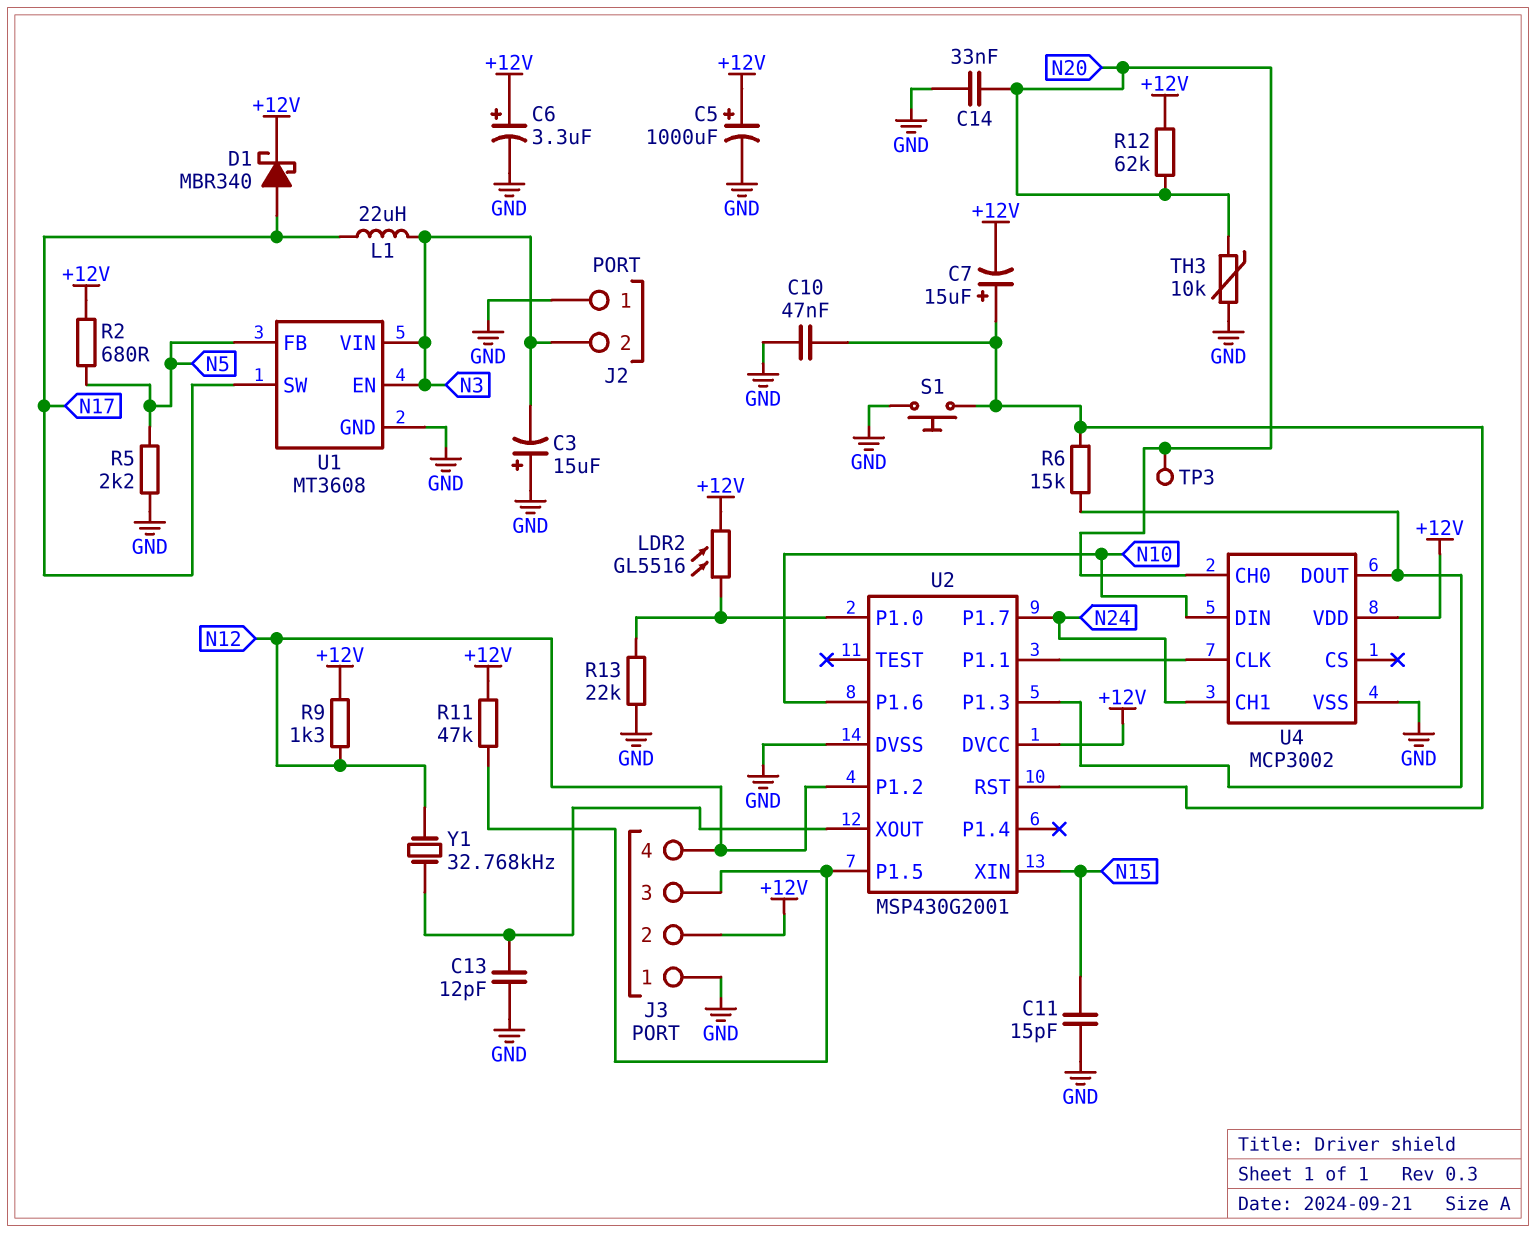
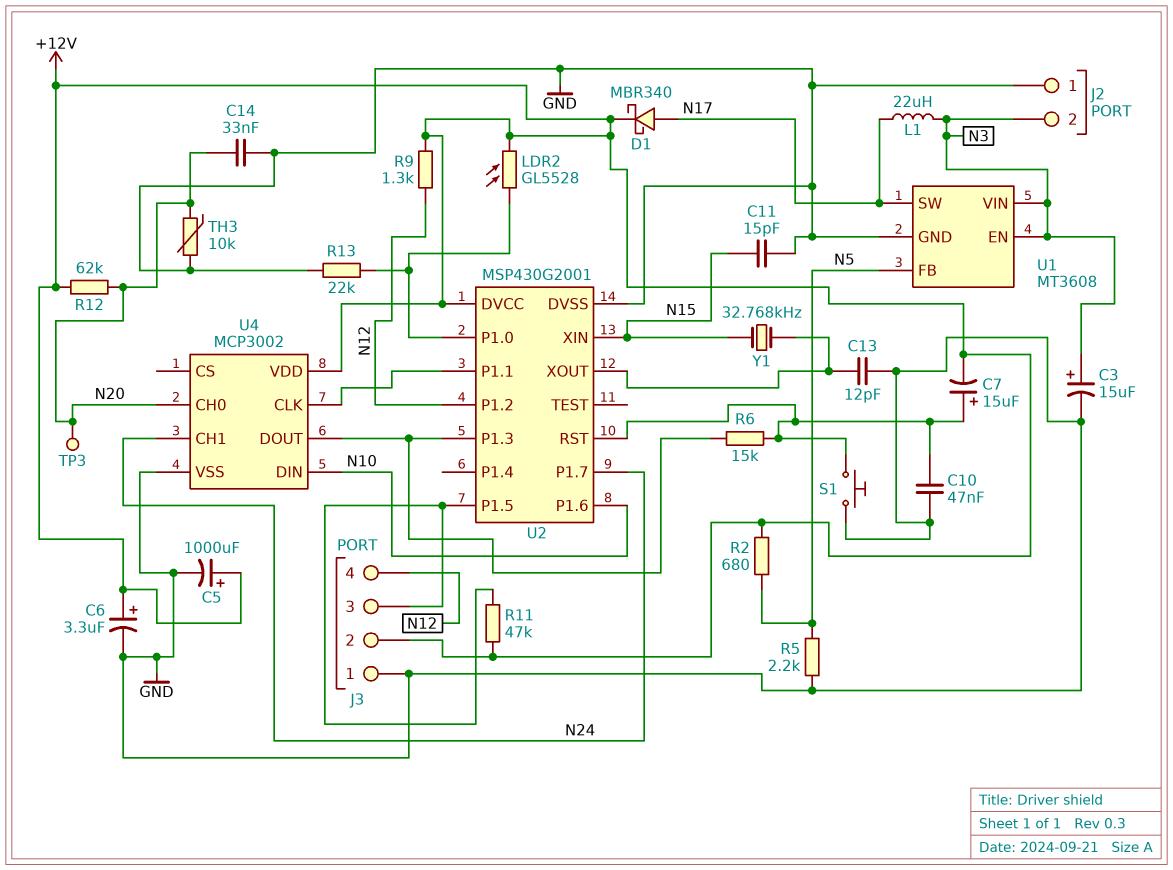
C3: 15uF (plus GND, minus N3) -> 15uF (plus N3, minus GND)
LDR2: GL5516 (+12V, U2/P1.0) -> GL5528 (+12V, U2/P1.0)
Y1: 32.768kHz (N12, U2/XOUT) -> 32.768kHz (N15, U2/XOUT)

